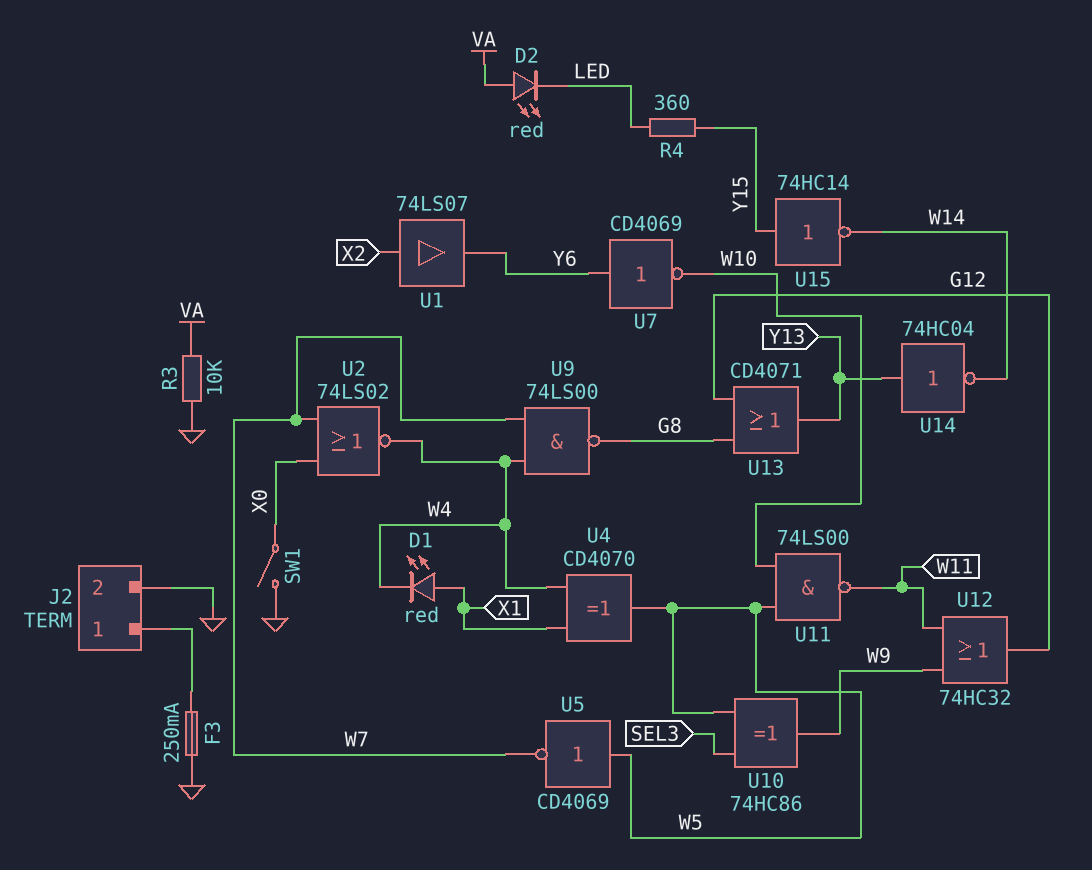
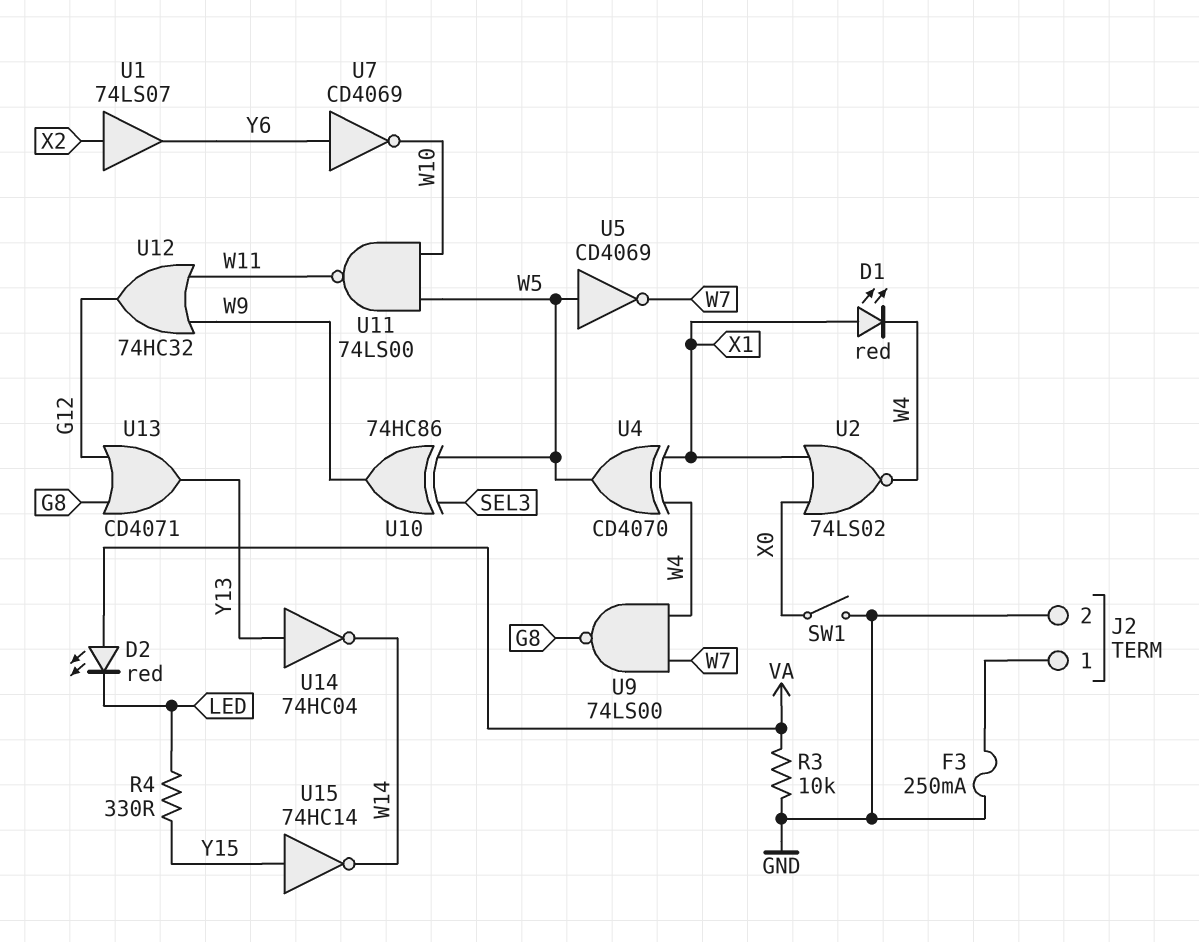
R4: 360 (LED, Y15) -> 330 (LED, Y15)
U2: NOR 74LS02 (in W7, in X0, out W4) -> NOR 74LS02 (in X0, in X1, out W4)

